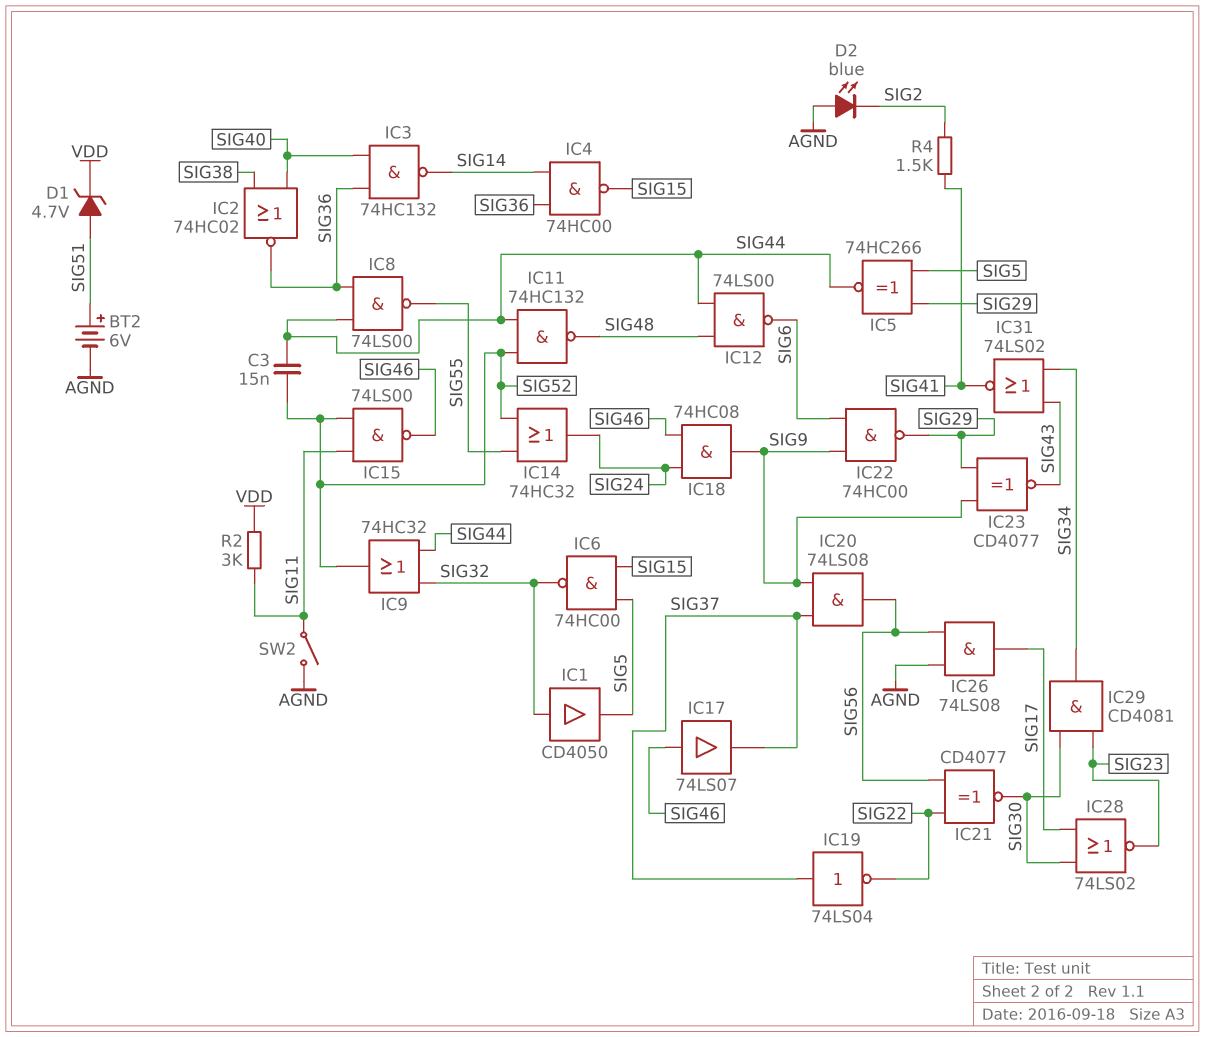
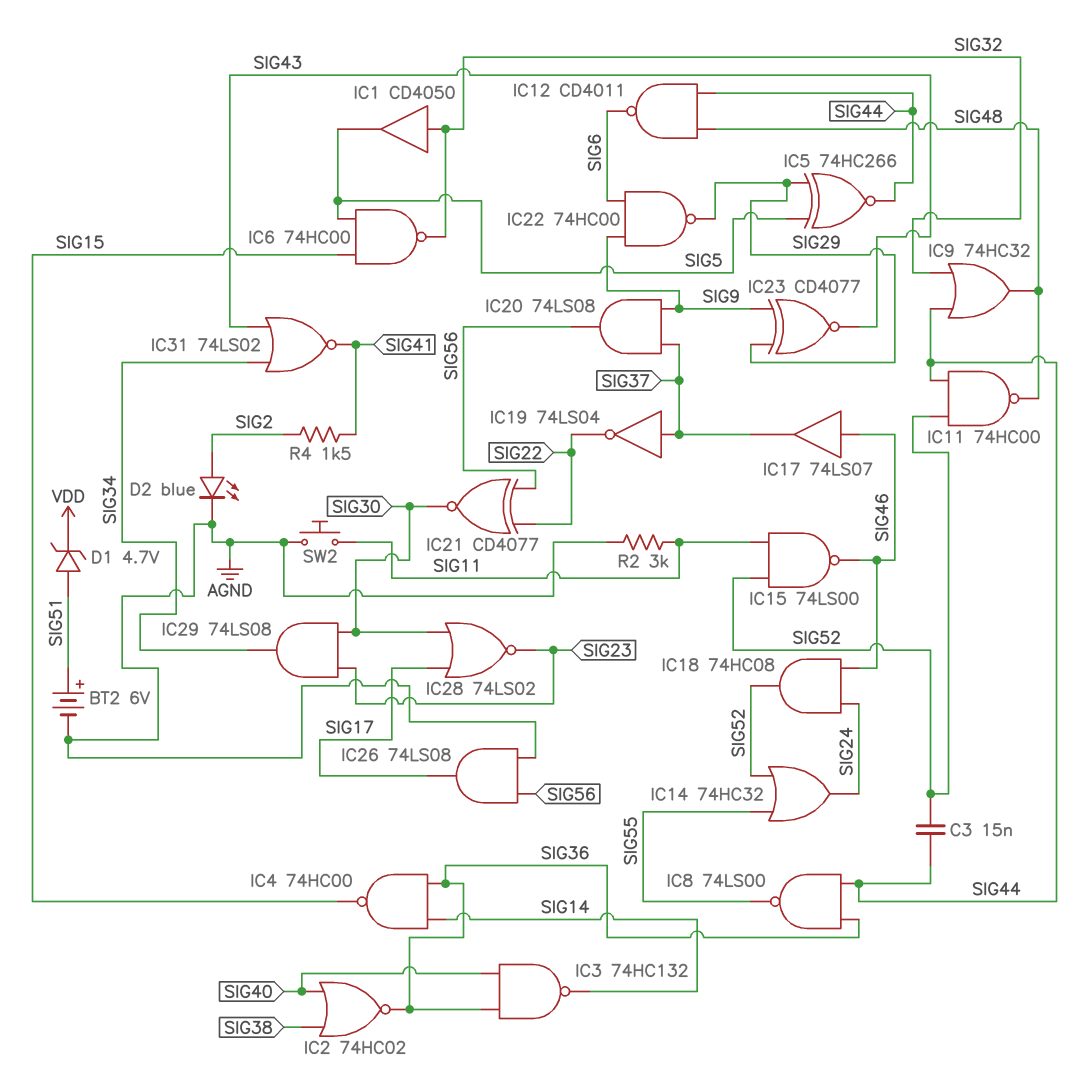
D2: LED blue (A AGND, K SIG2) -> LED blue (A SIG2, K AGND)
IC9: OR 74HC32 (in SIG32, in SIG44, out SIG52) -> OR 74HC32 (in SIG32, in SIG44, out SIG48)
IC11: NAND 74HC132 (in SIG44, in SIG52, out SIG48) -> NAND 74HC00 (in SIG44, in SIG52, out SIG48)
IC12: NAND 74LS00 (in SIG44, in SIG48, out SIG6) -> NAND CD4011 (in SIG44, in SIG48, out SIG6)
IC18: AND 74HC08 (in SIG24, in SIG46, out SIG9) -> AND 74HC08 (in SIG24, in SIG46, out SIG52)
IC29: AND CD4081 (in SIG23, in SIG30, out SIG34) -> AND 74LS08 (in SIG23, in SIG30, out SIG34)
R2: 3k (SIG11, VDD) -> 3k (AGND, SIG11)
SW2: switch (AGND, SIG11) -> button (AGND, SIG11)

